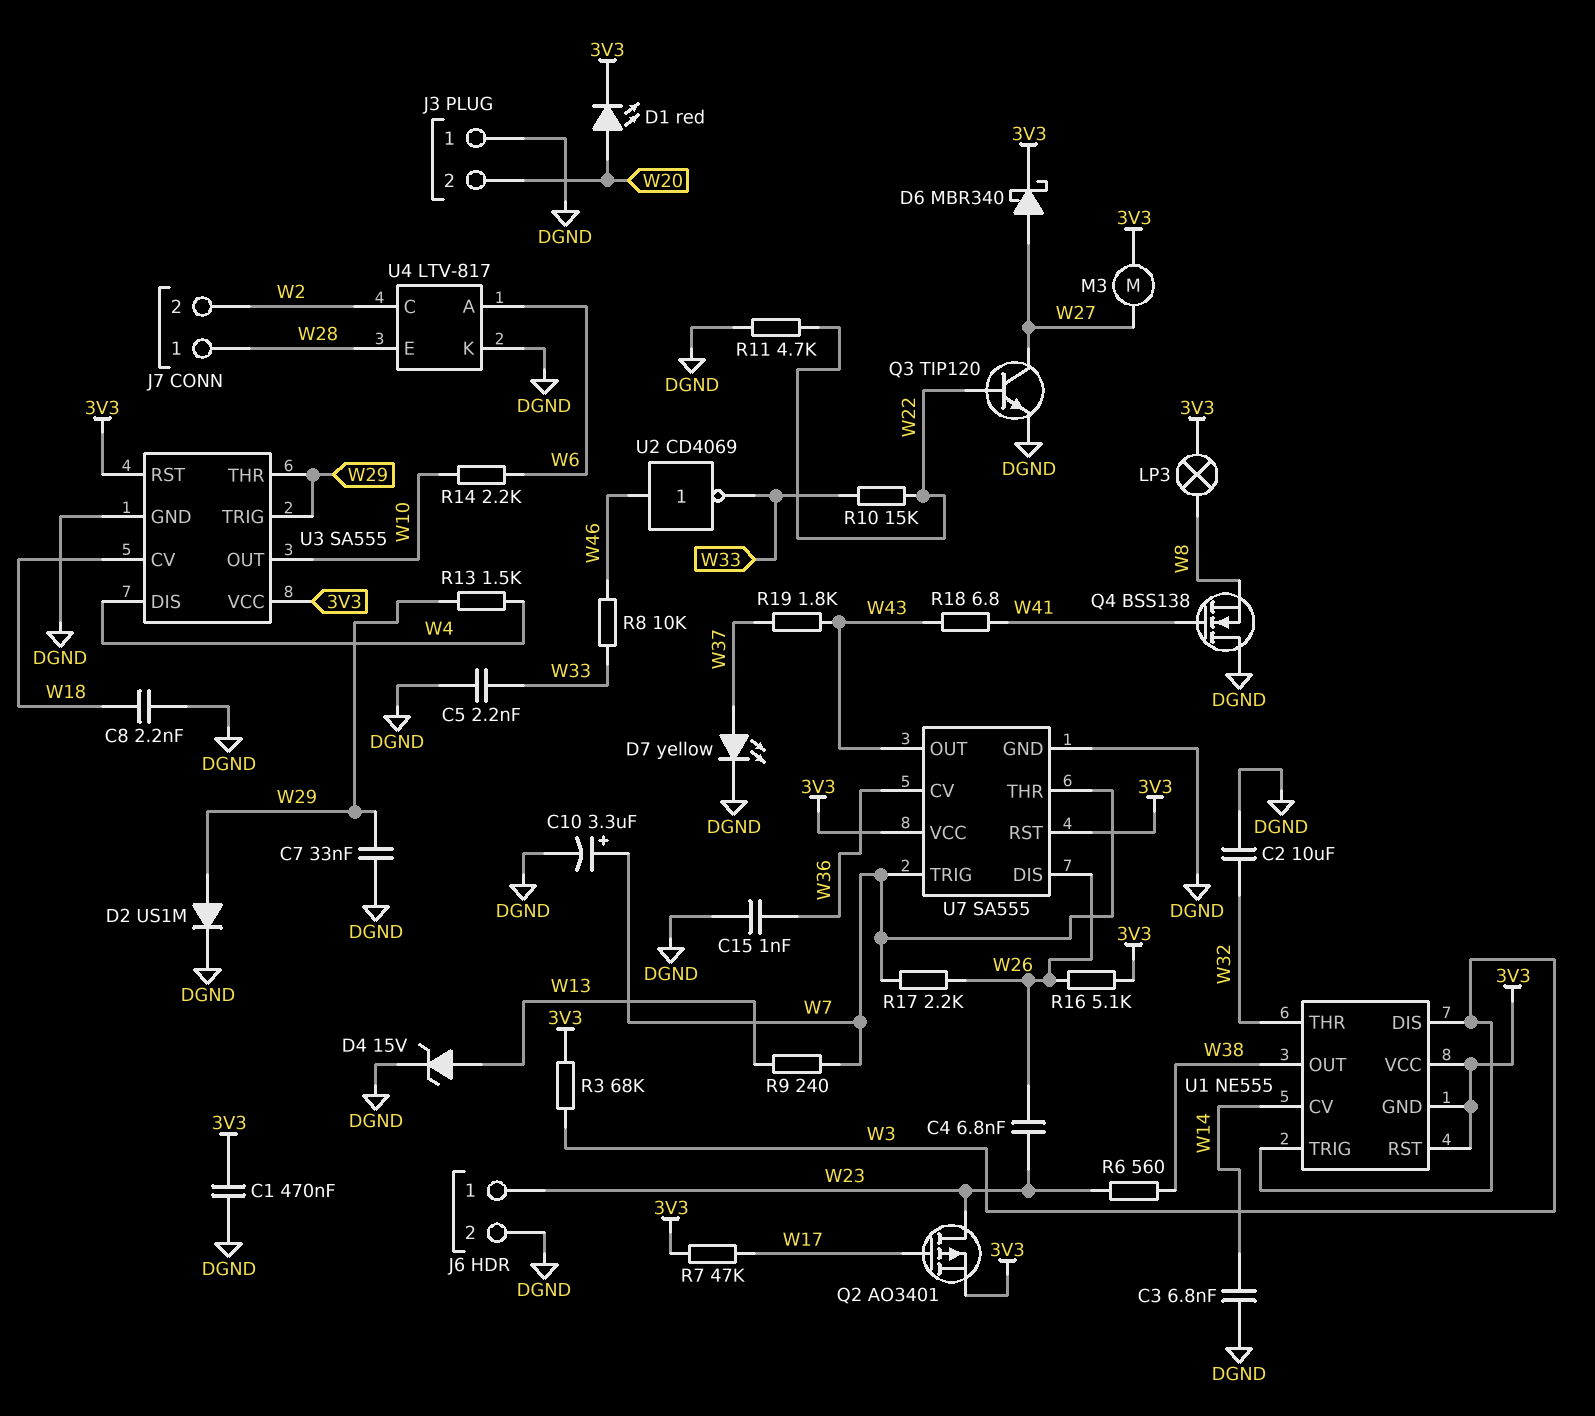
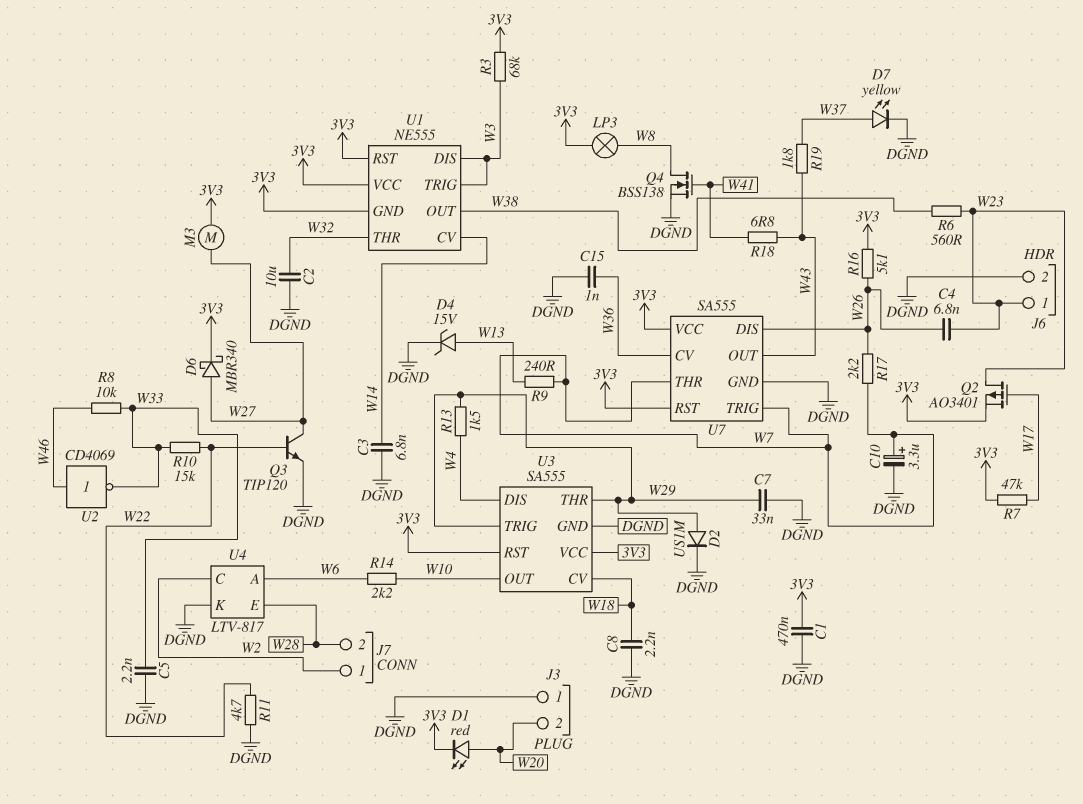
J7 pin 1: W28 -> W2
J7 pin 2: W2 -> W28
Q4: NMOS BSS138 (G W41, D DGND, S W8) -> NMOS BSS138 (G W41, D W8, S DGND)

